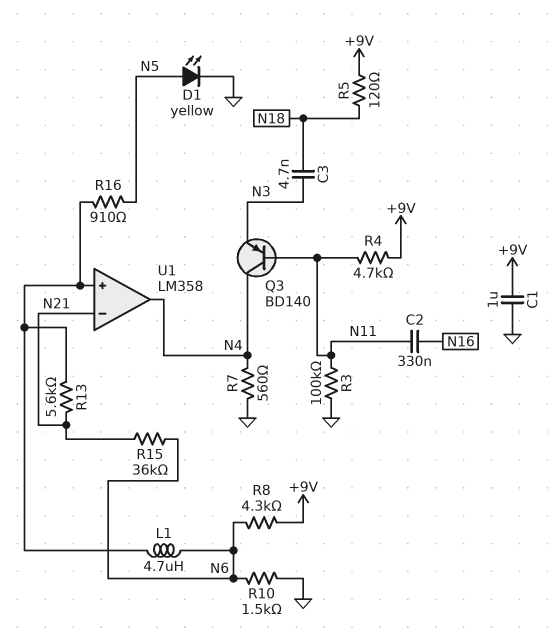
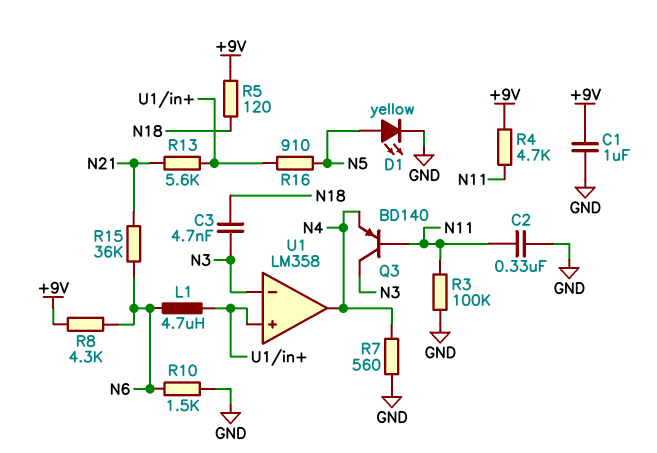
C2: 330nF (N11, N16) -> 330nF (GND, N11)
Q3: PNP BD140 (B N11, C N4, E N3) -> PNP BD140 (B N11, C N3, E N4)
U1 pin in-: N21 -> N3

